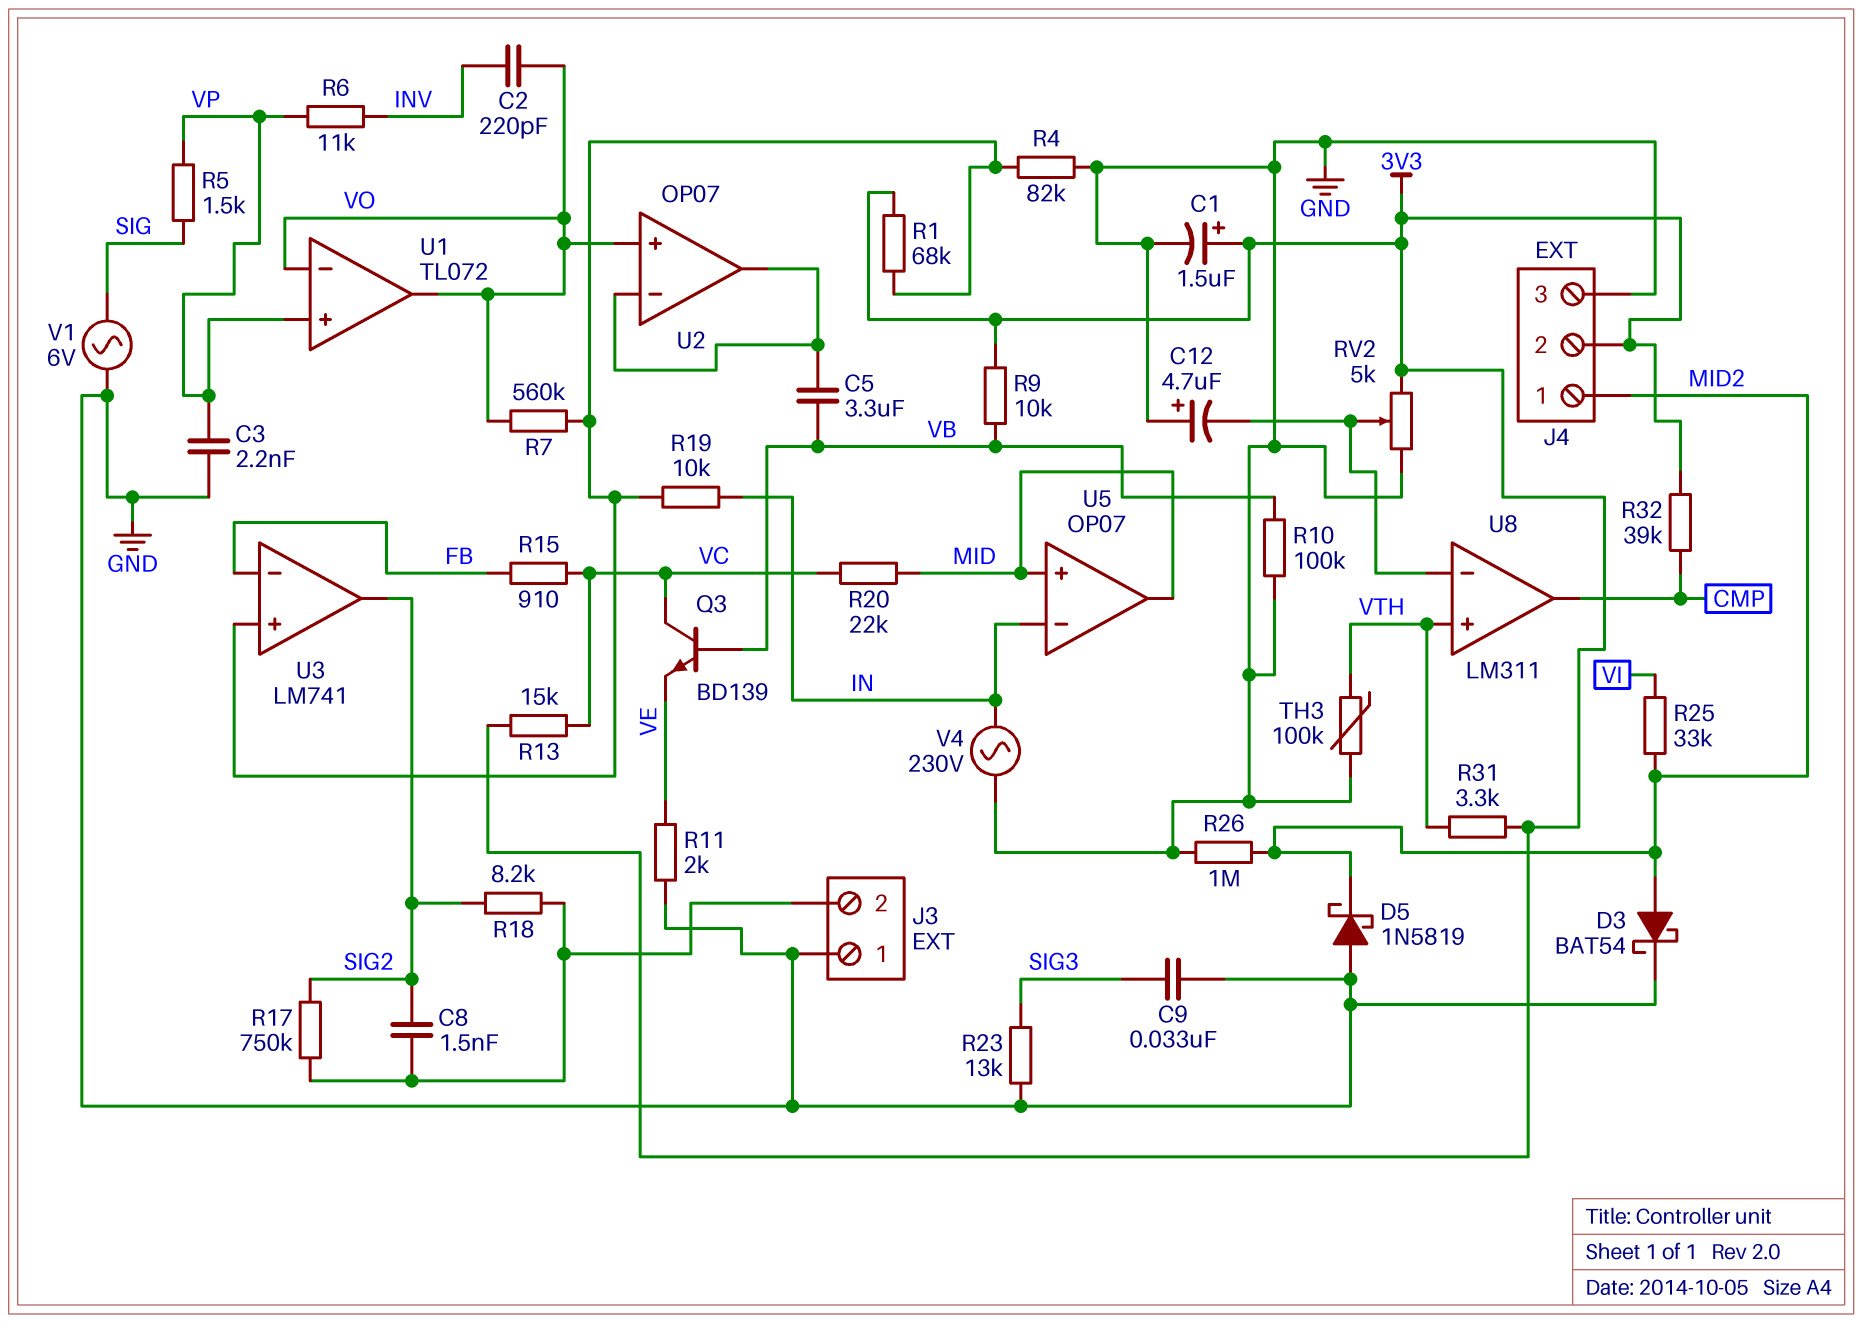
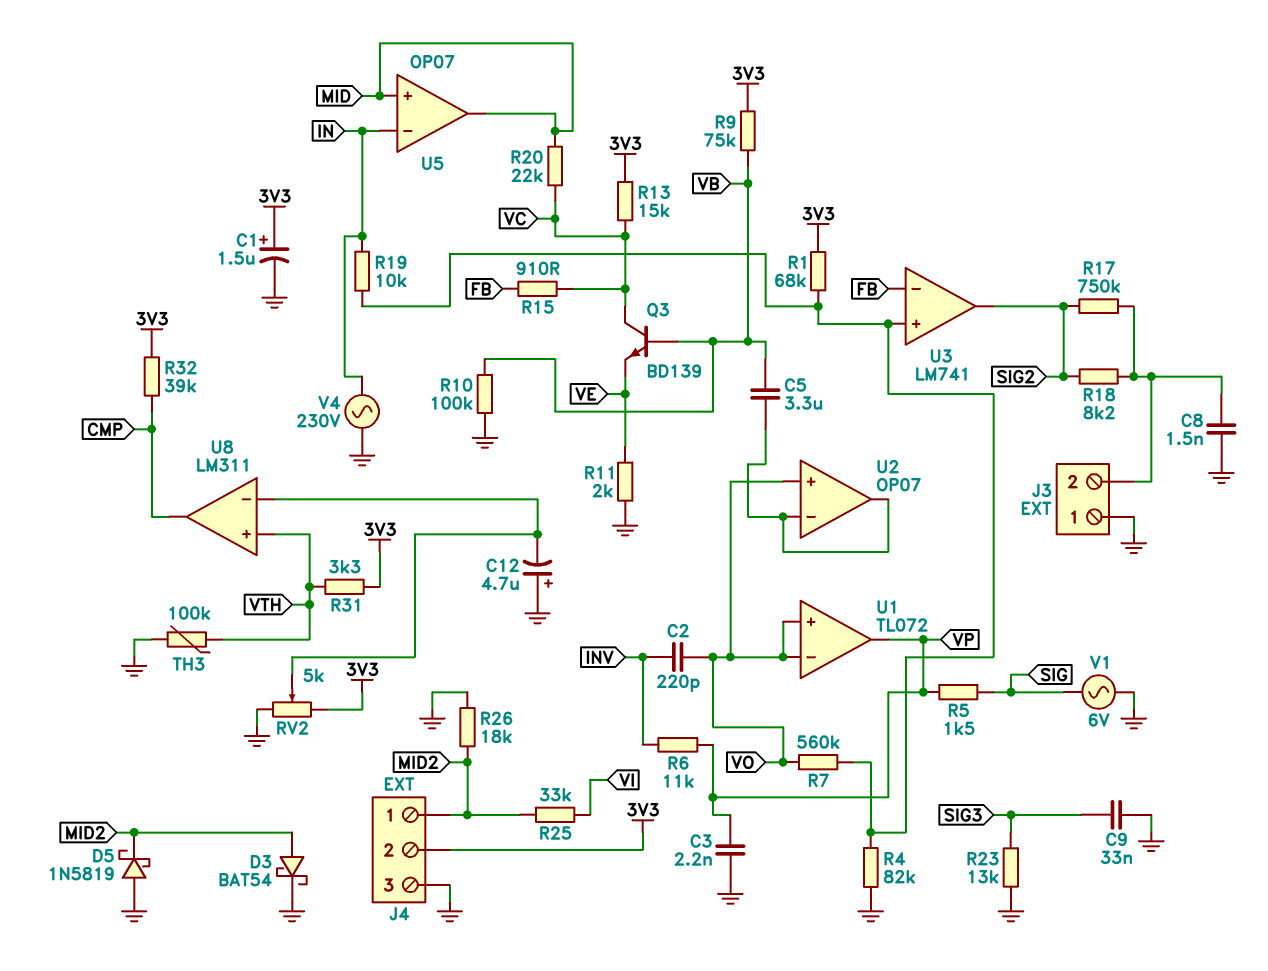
C8: 1.5nF (J3/2, SIG2) -> 1.5nF (GND, J3/2)
R9: 10k (3V3, VB) -> 75k (3V3, VB)
R26: 1M (GND, MID2) -> 18k (GND, MID2)
U1 pin in+: VP -> VO
U1 pin out: VO -> VP

